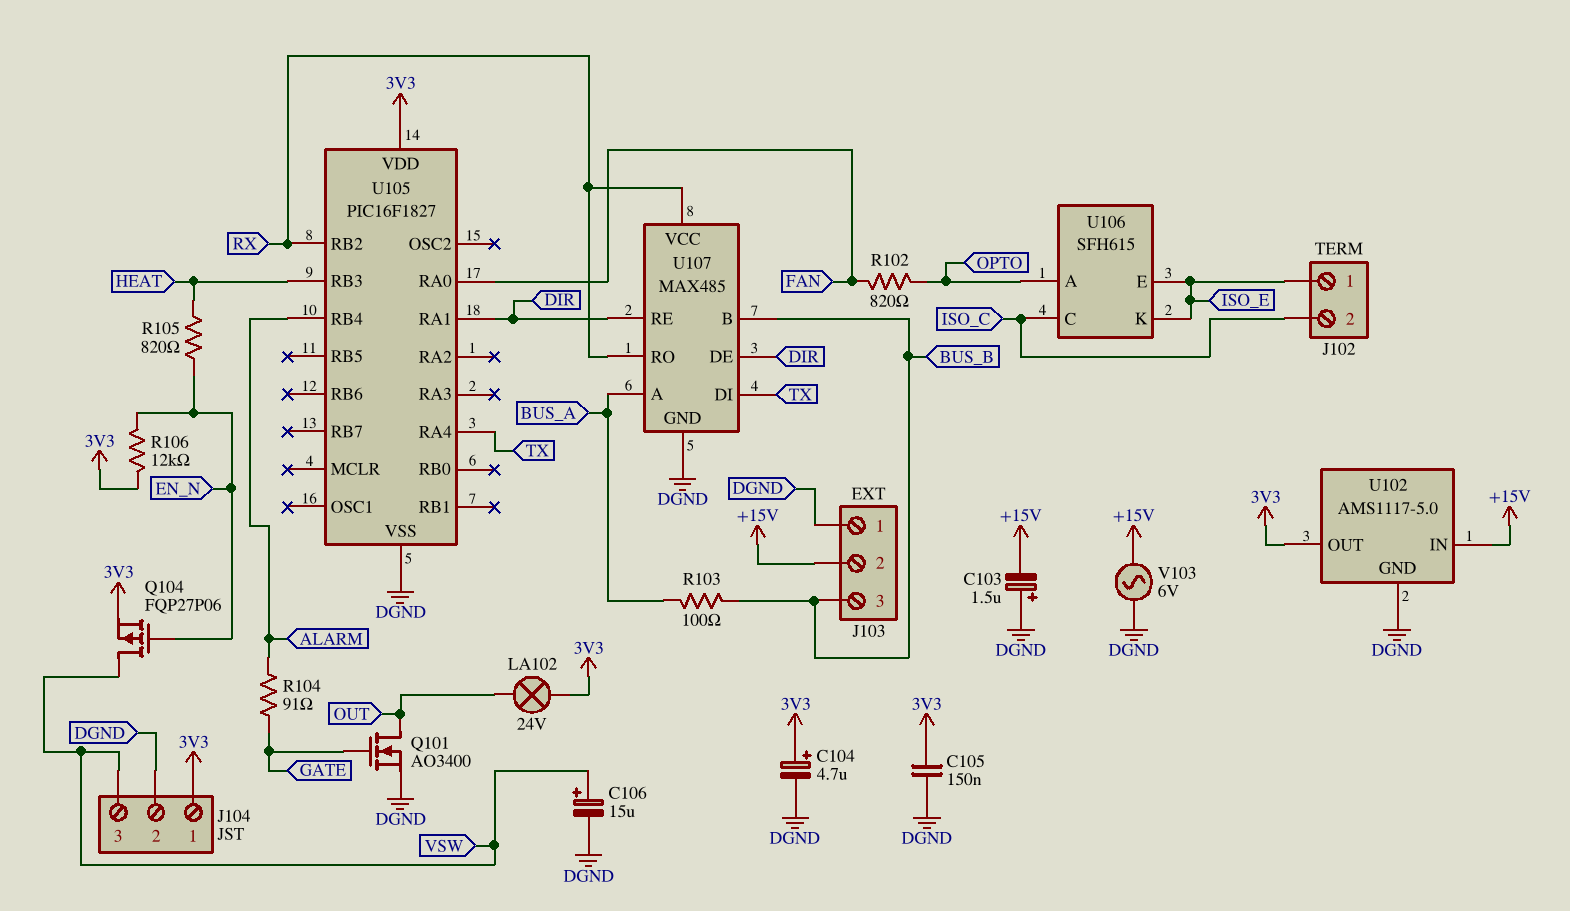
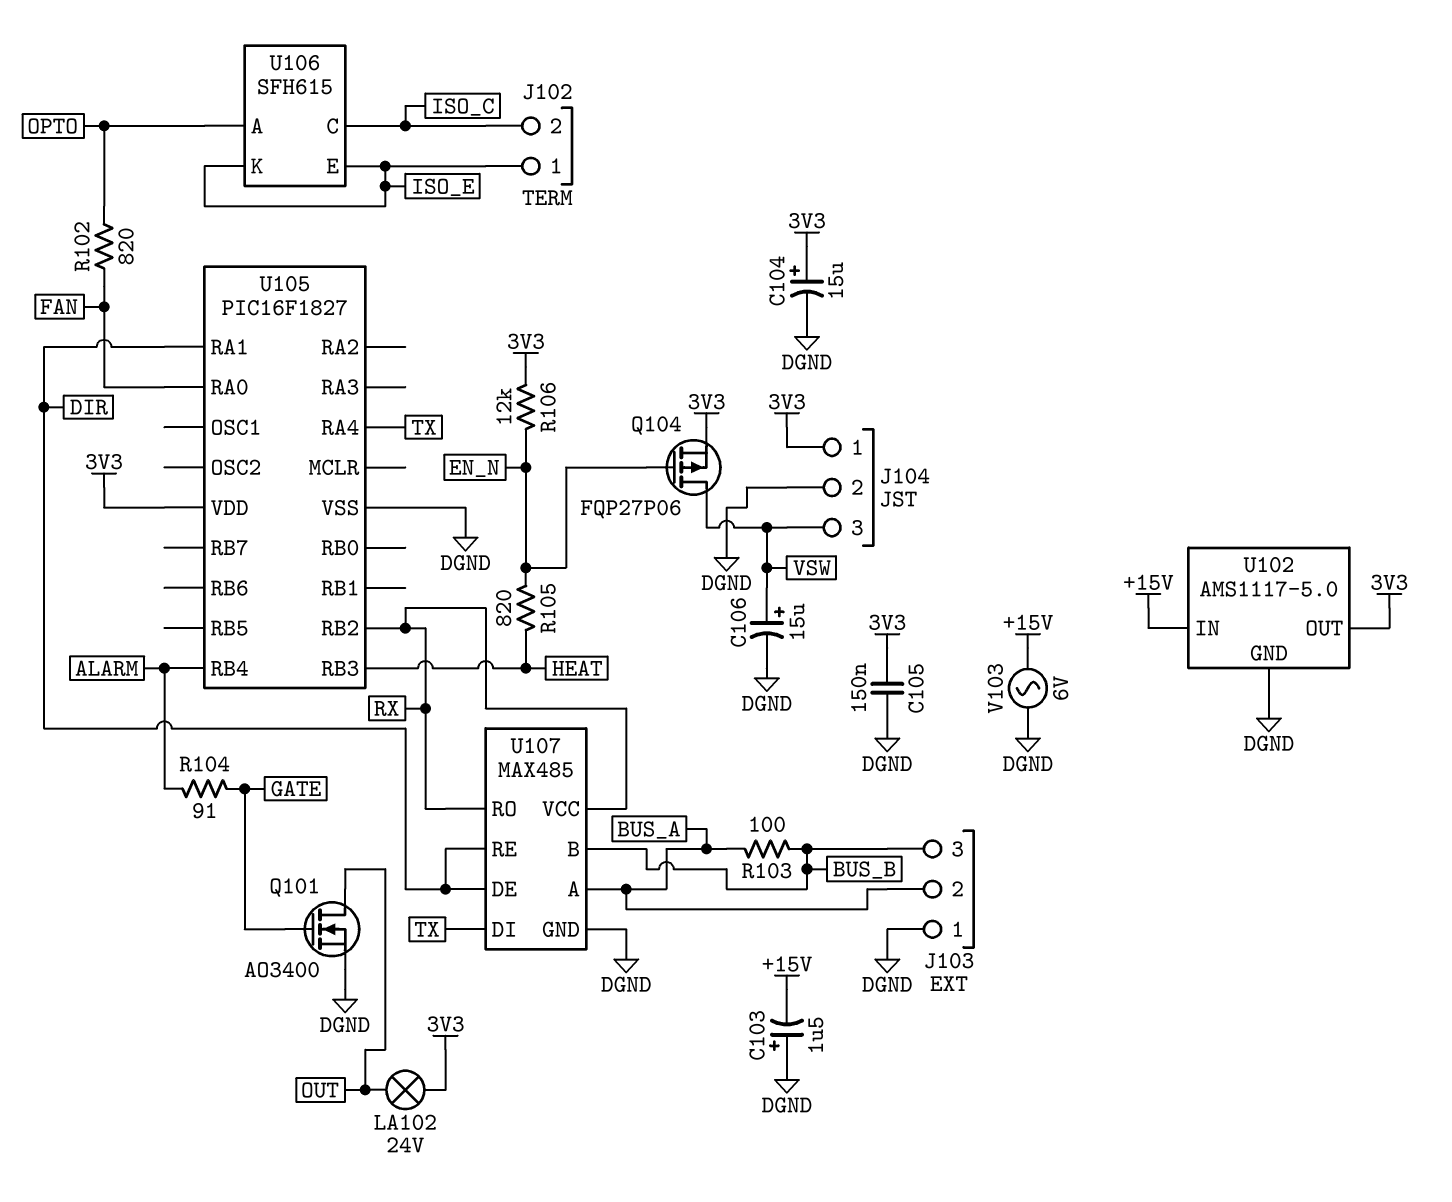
C104: 4.7uF (plus 3V3, minus DGND) -> 15uF (plus 3V3, minus DGND)
J103 pin 2: +15V -> BUS_A

